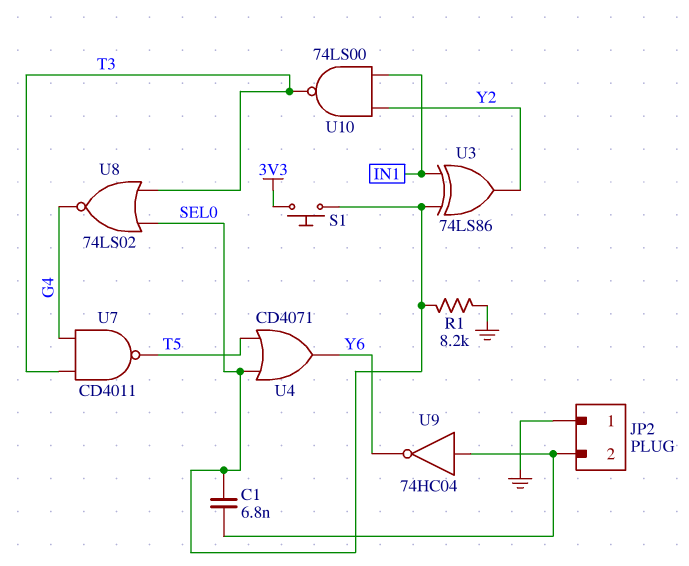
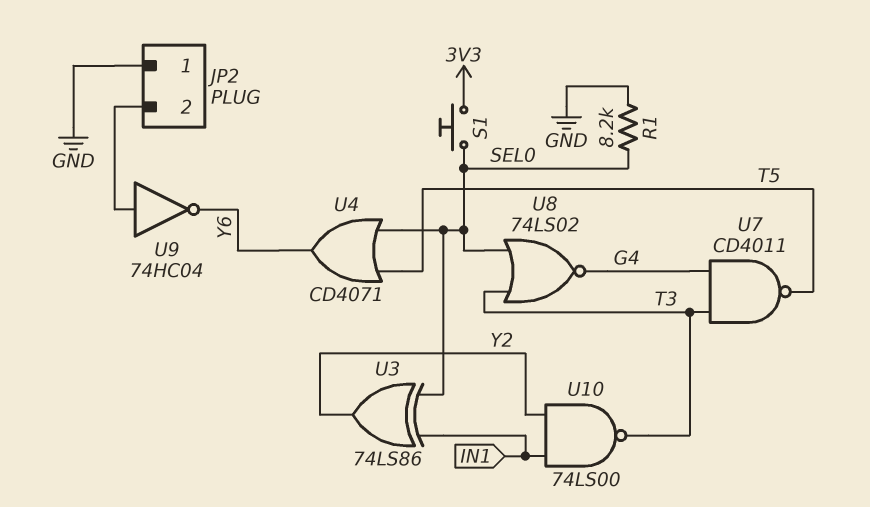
C1: 6.8nF (JP2/2, SEL0) -> none

